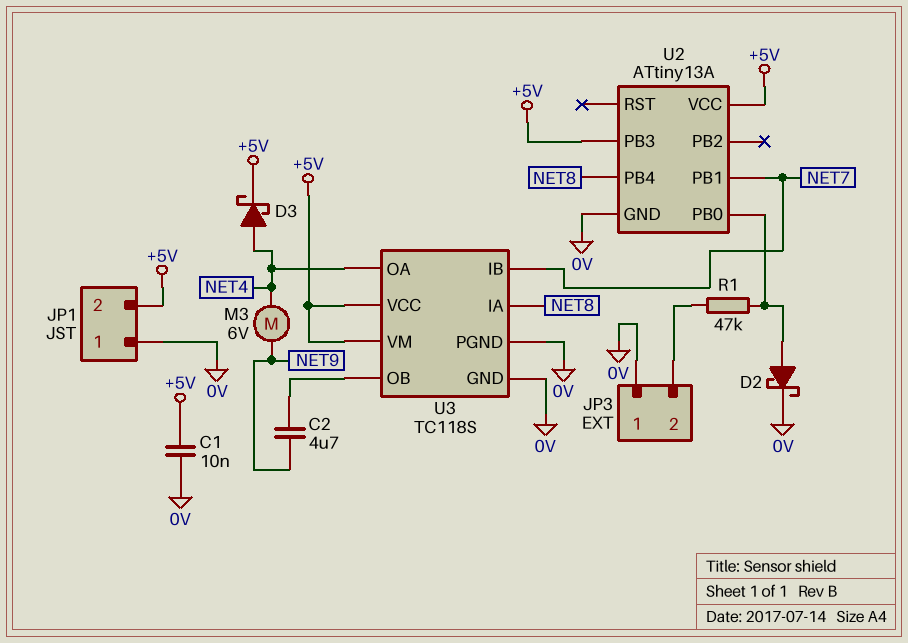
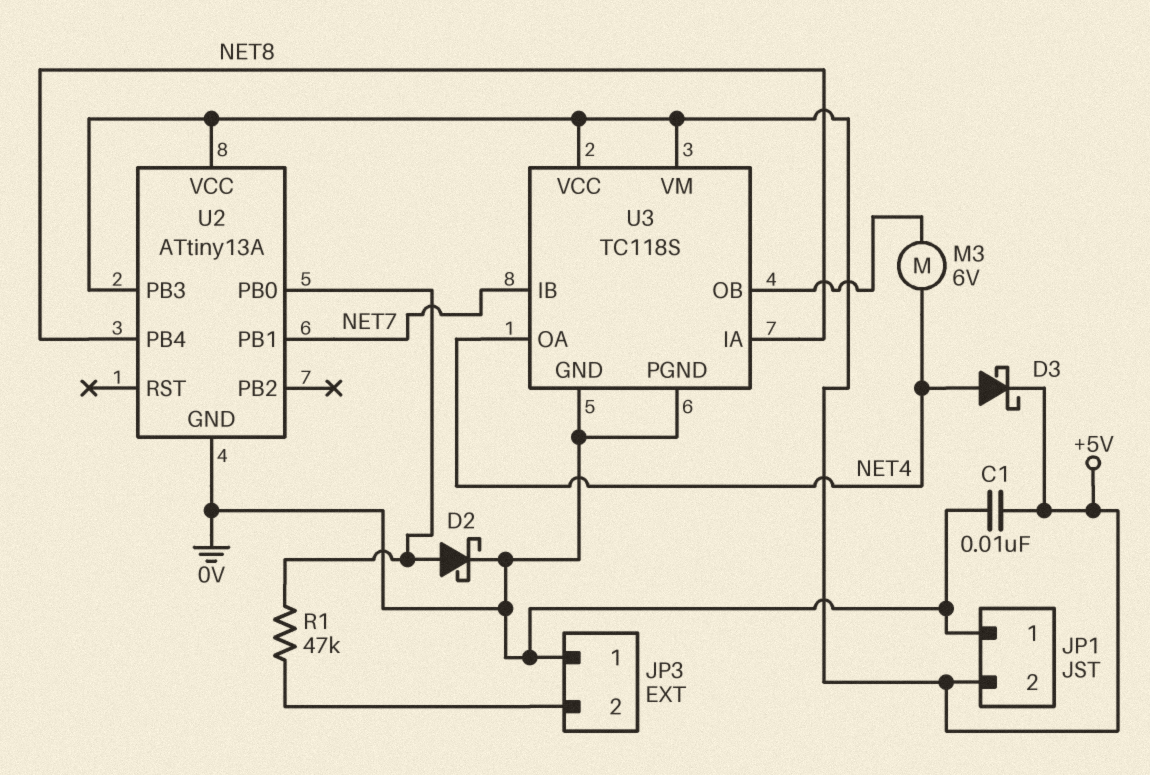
C2: 4.7uF (NET9, U3/OB) -> none
M3: motor 6V (NET4, NET9) -> motor 6V (NET4, U3/OB)

